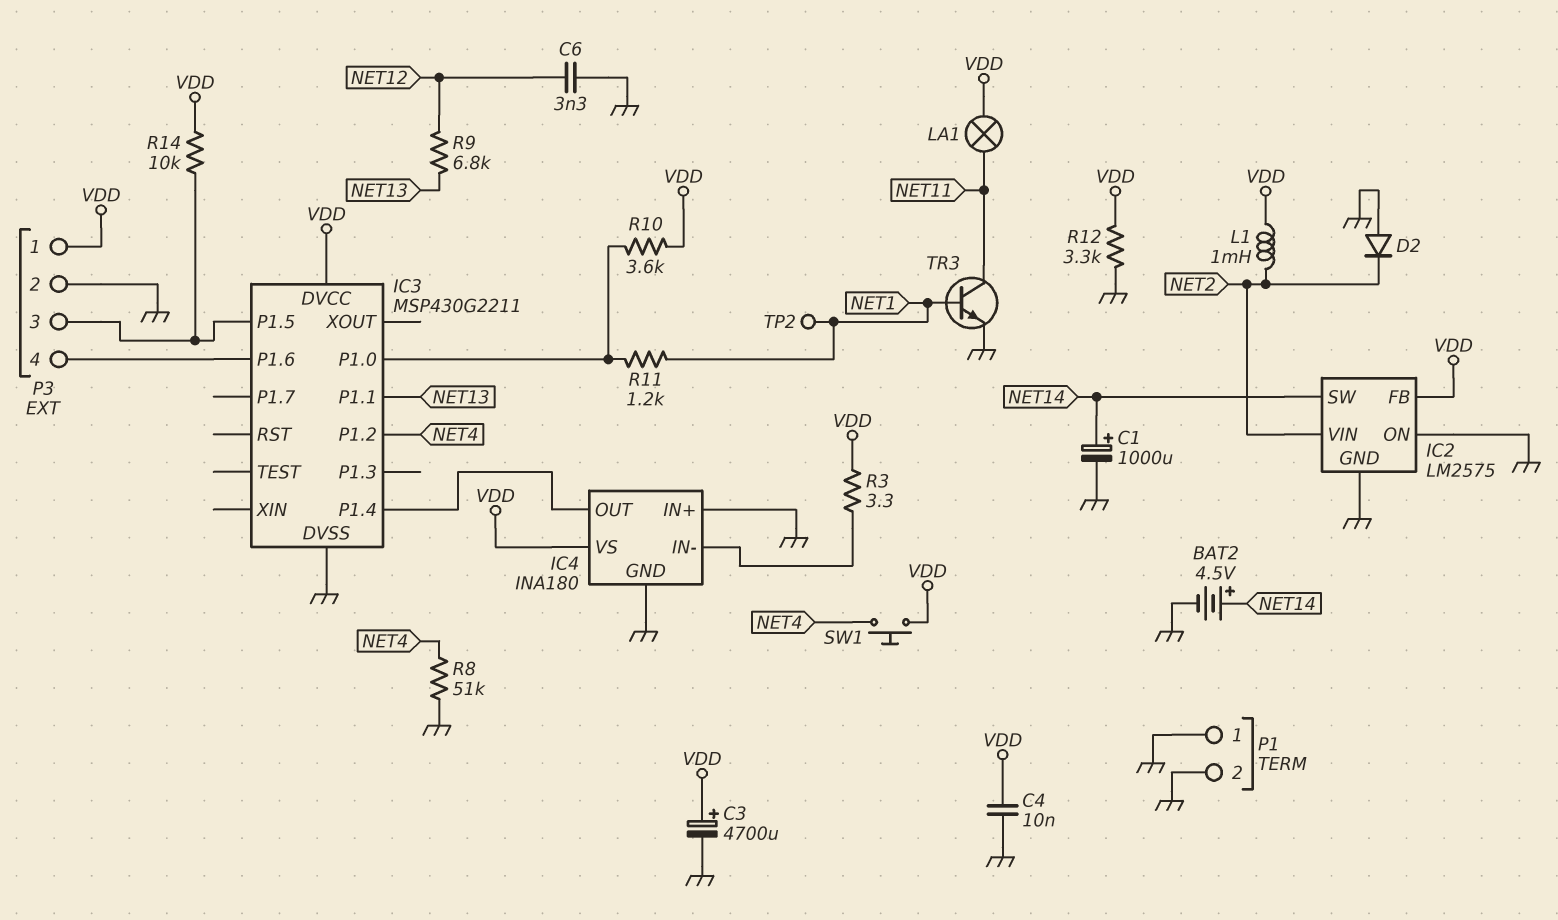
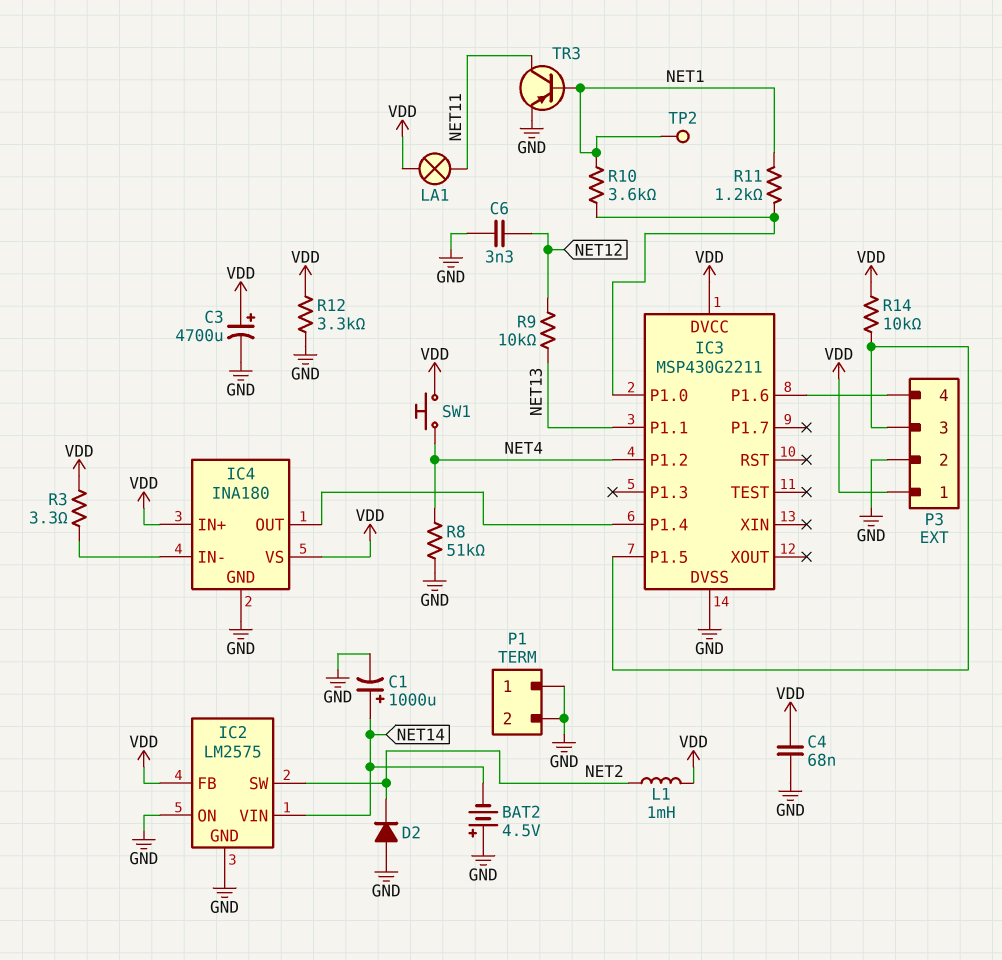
BAT2: 4.5V (plus NET14, minus GND) -> 4.5V (plus GND, minus NET14)
C4: 10nF (GND, VDD) -> 68nF (GND, VDD)
IC2 pin SW: NET14 -> NET2
IC2 pin VIN: NET2 -> NET14
IC4 pin IN+: GND -> VDD
R9: 6.8k (NET12, NET13) -> 10k (NET12, NET13)
R10: 3.6k (IC3/P1.0, VDD) -> 3.6k (IC3/P1.0, NET1)
TR3: NPN (B NET1, C NET11, E GND) -> PNP (B NET1, C NET11, E GND)

